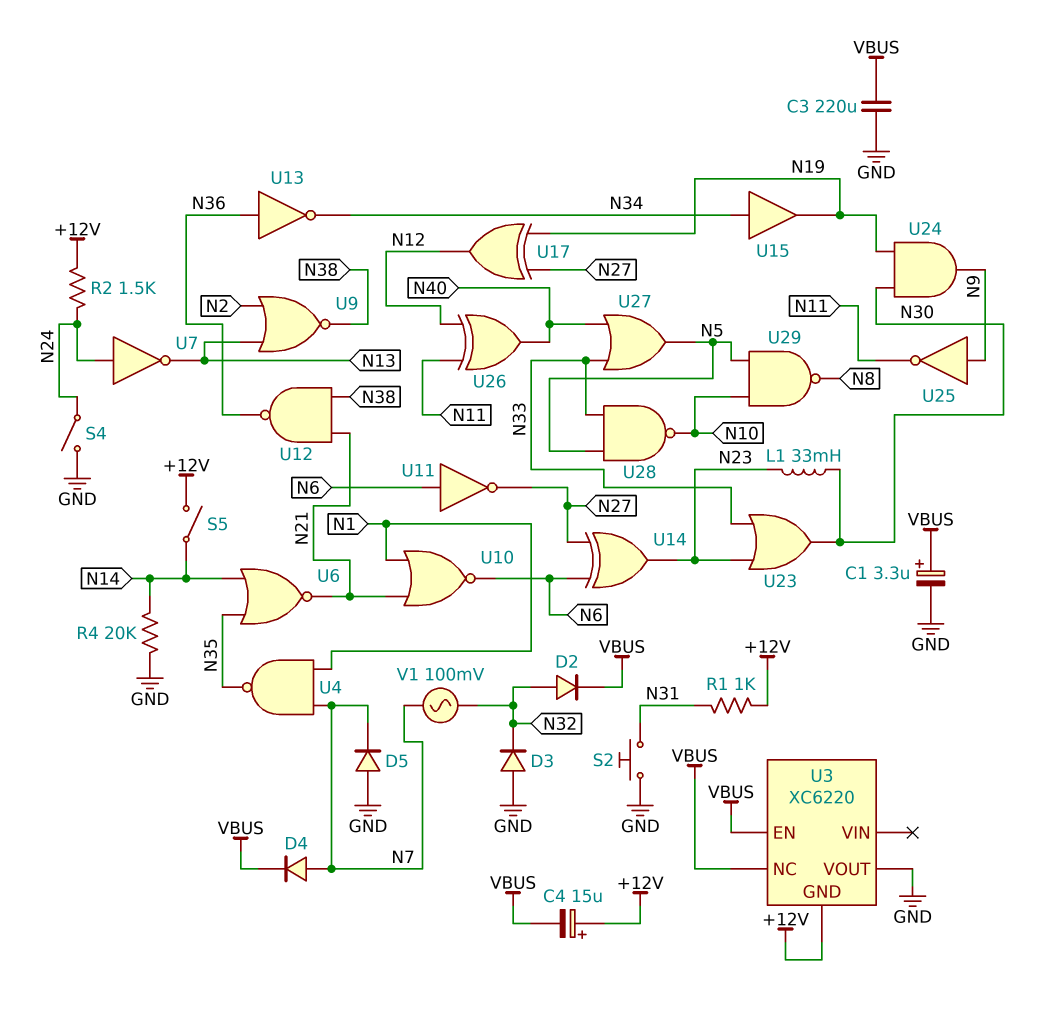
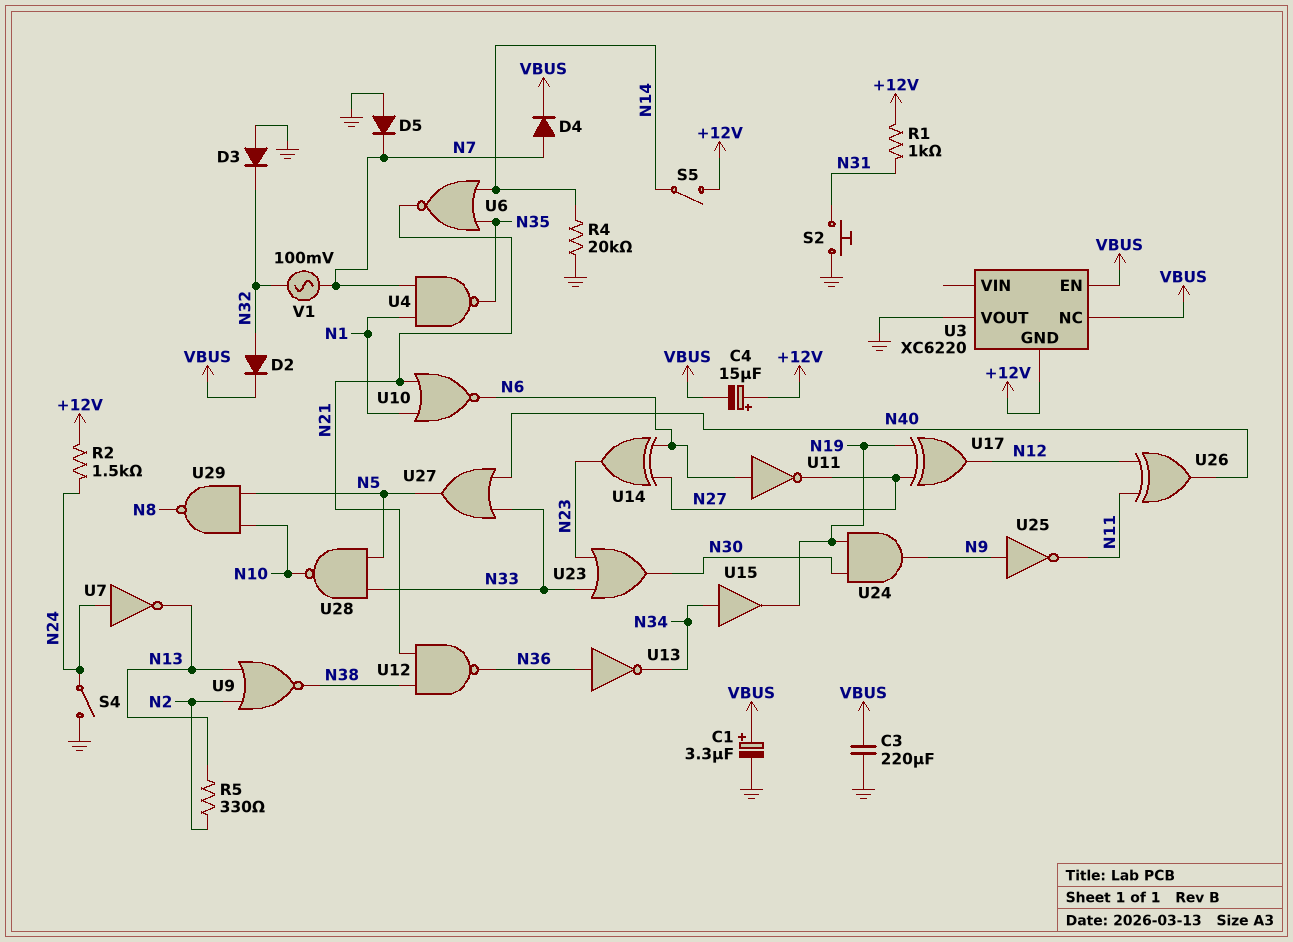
L1: 33mH (N23, N30) -> none
R5: none -> 330 (N2, N13)

